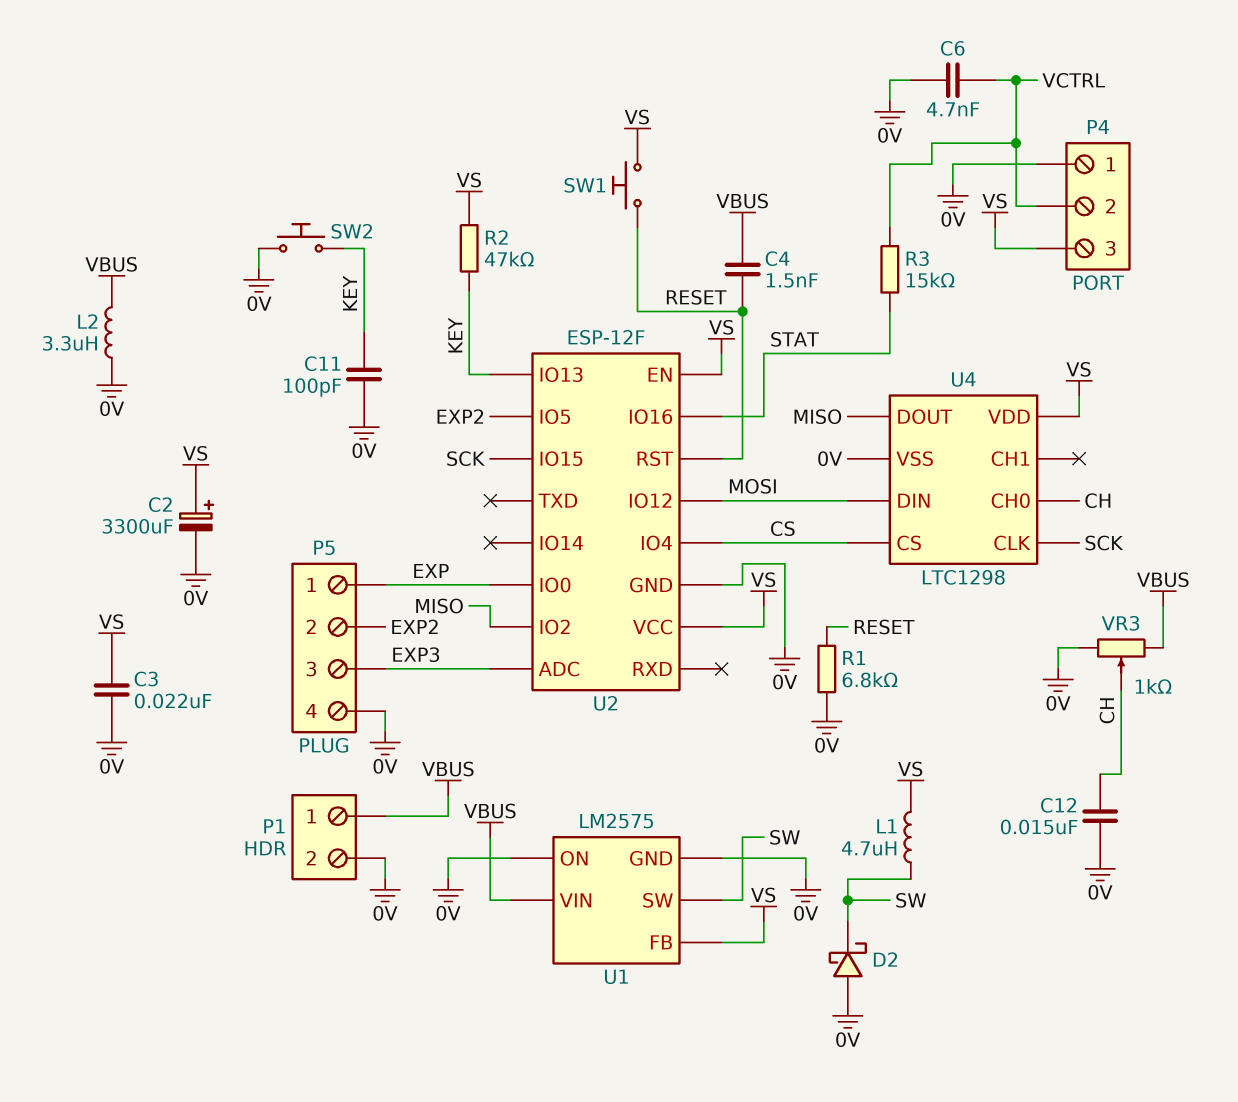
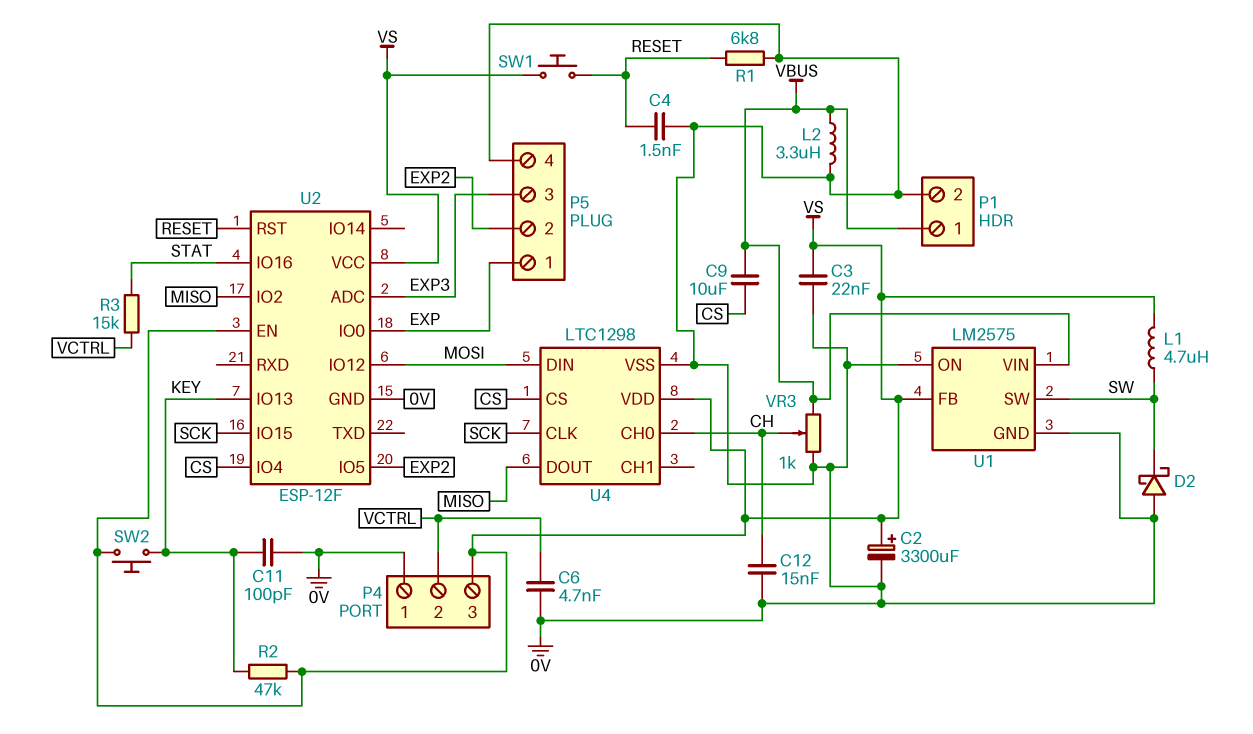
C4: 1.5nF (RESET, VBUS) -> 1.5nF (0V, RESET)
C9: none -> 10uF (CS, VBUS)
SW2: button (0V, KEY) -> button (KEY, VS)

